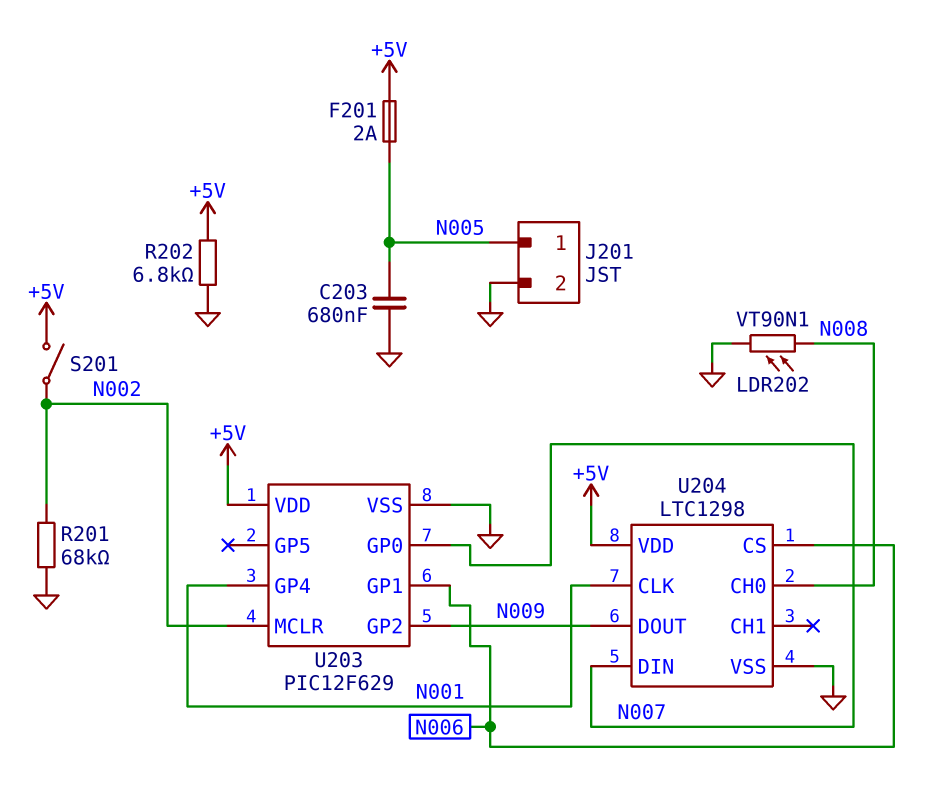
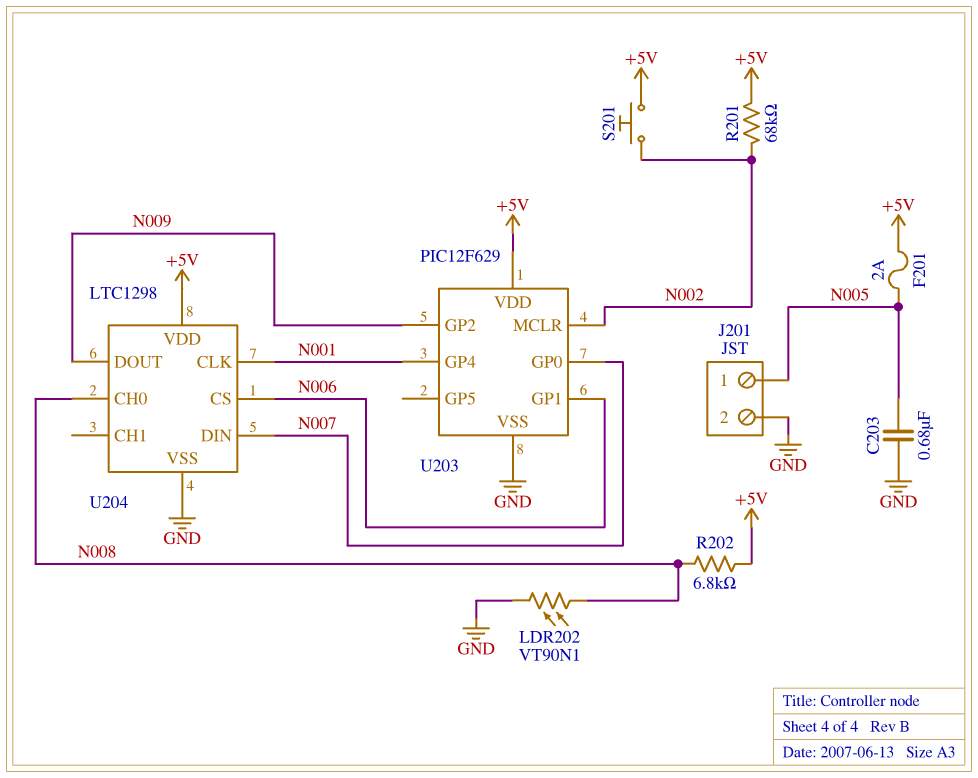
R201: 68k (GND, N002) -> 68k (+5V, N002)
R202: 6.8k (+5V, GND) -> 6.8k (+5V, N008)
S201: switch (+5V, N002) -> button (+5V, N002)

